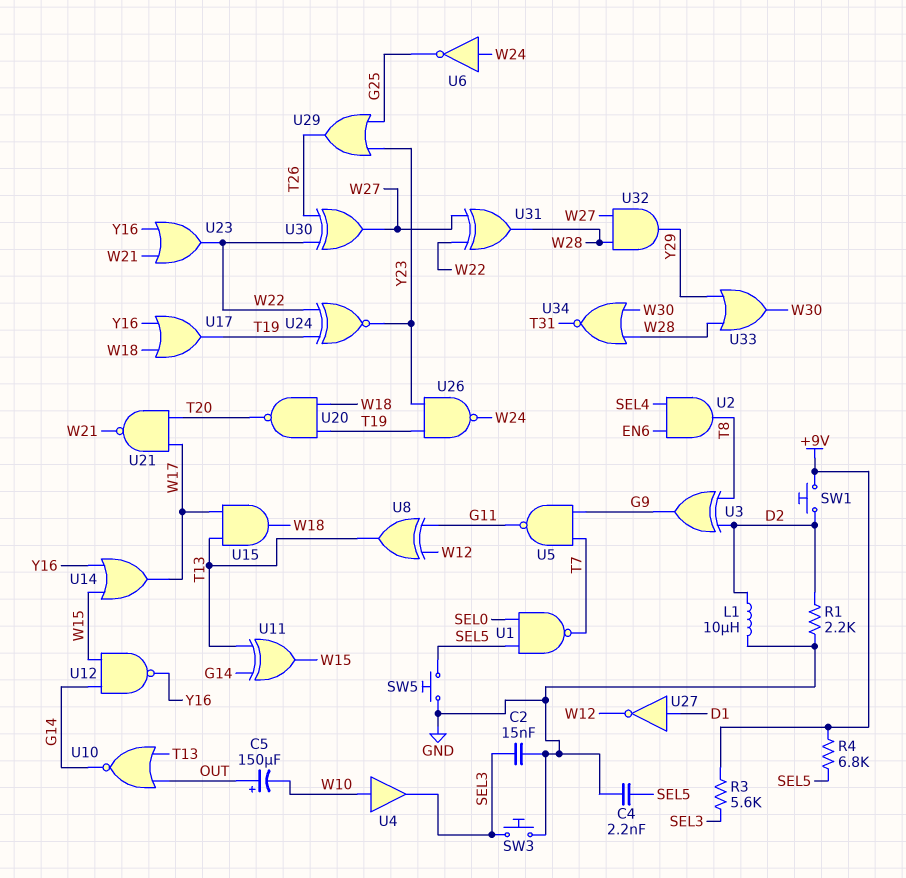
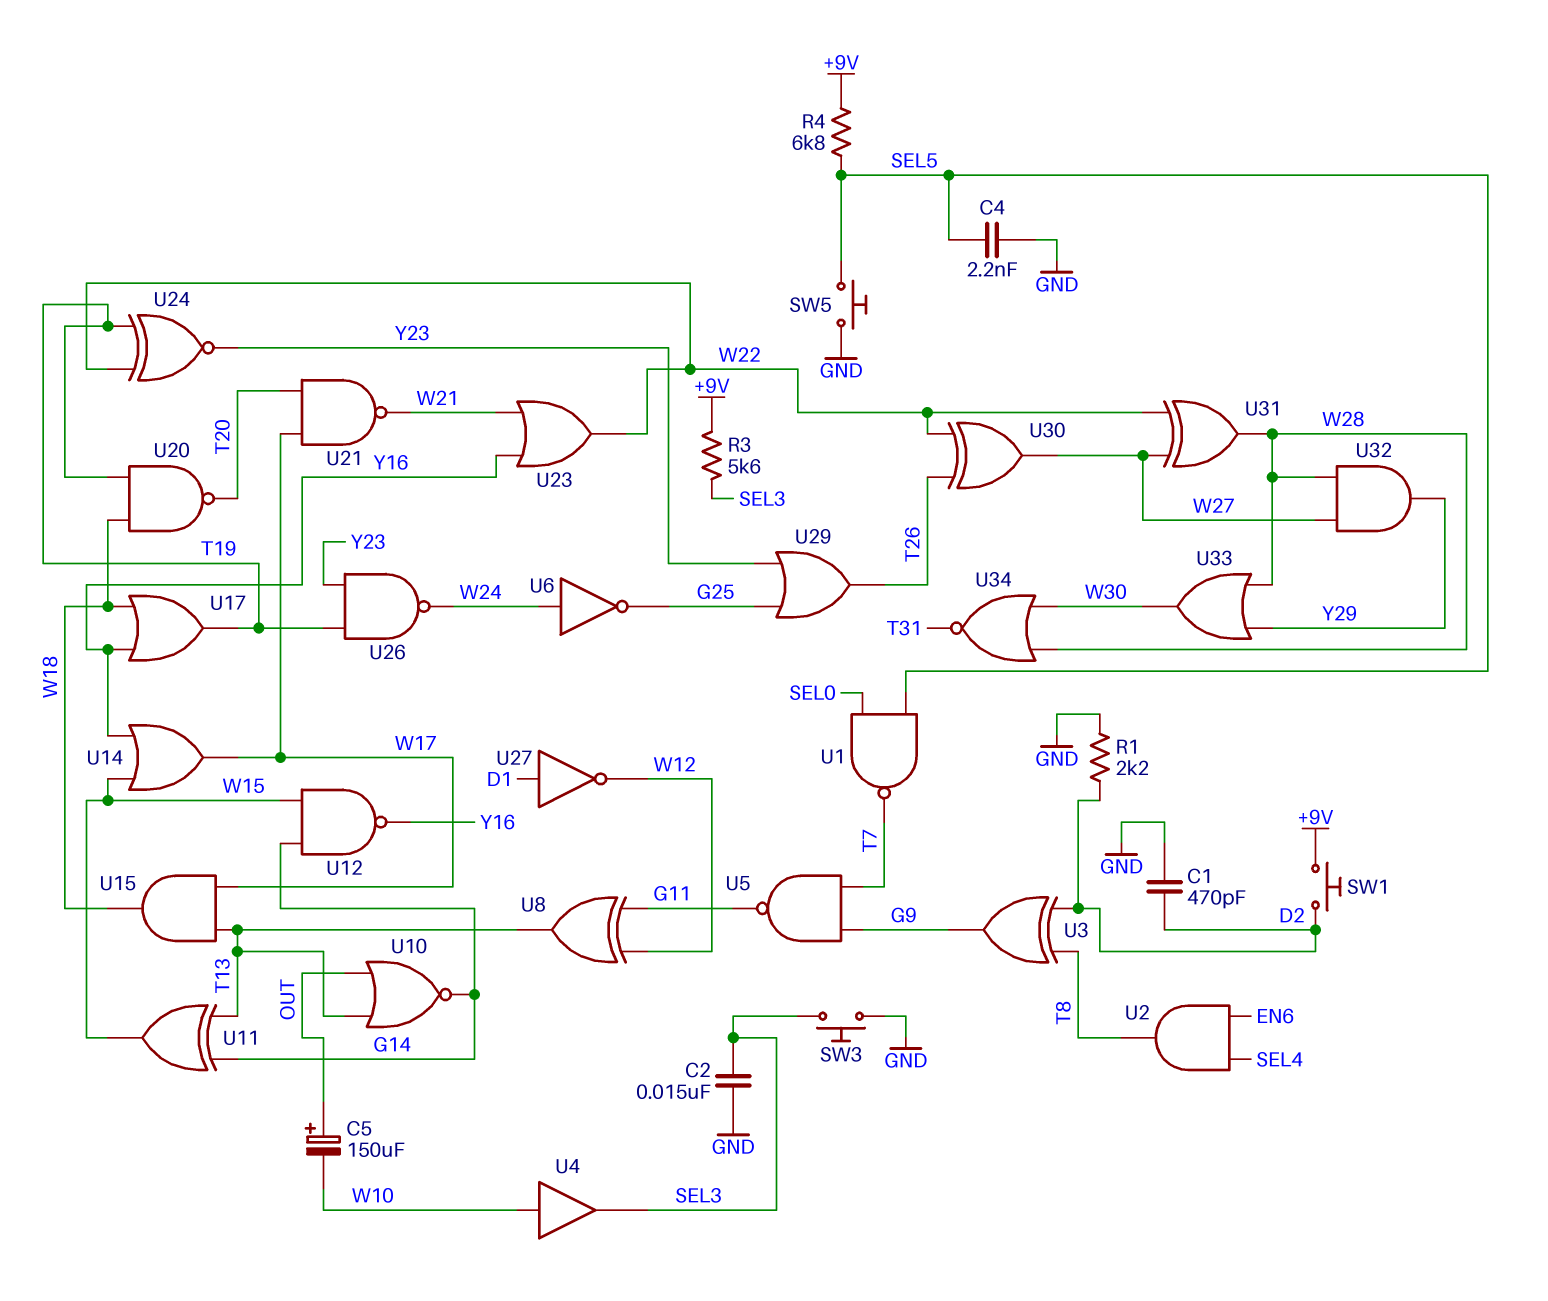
C1: none -> 470pF (D2, GND)
L1: 10uH (D2, GND) -> none

